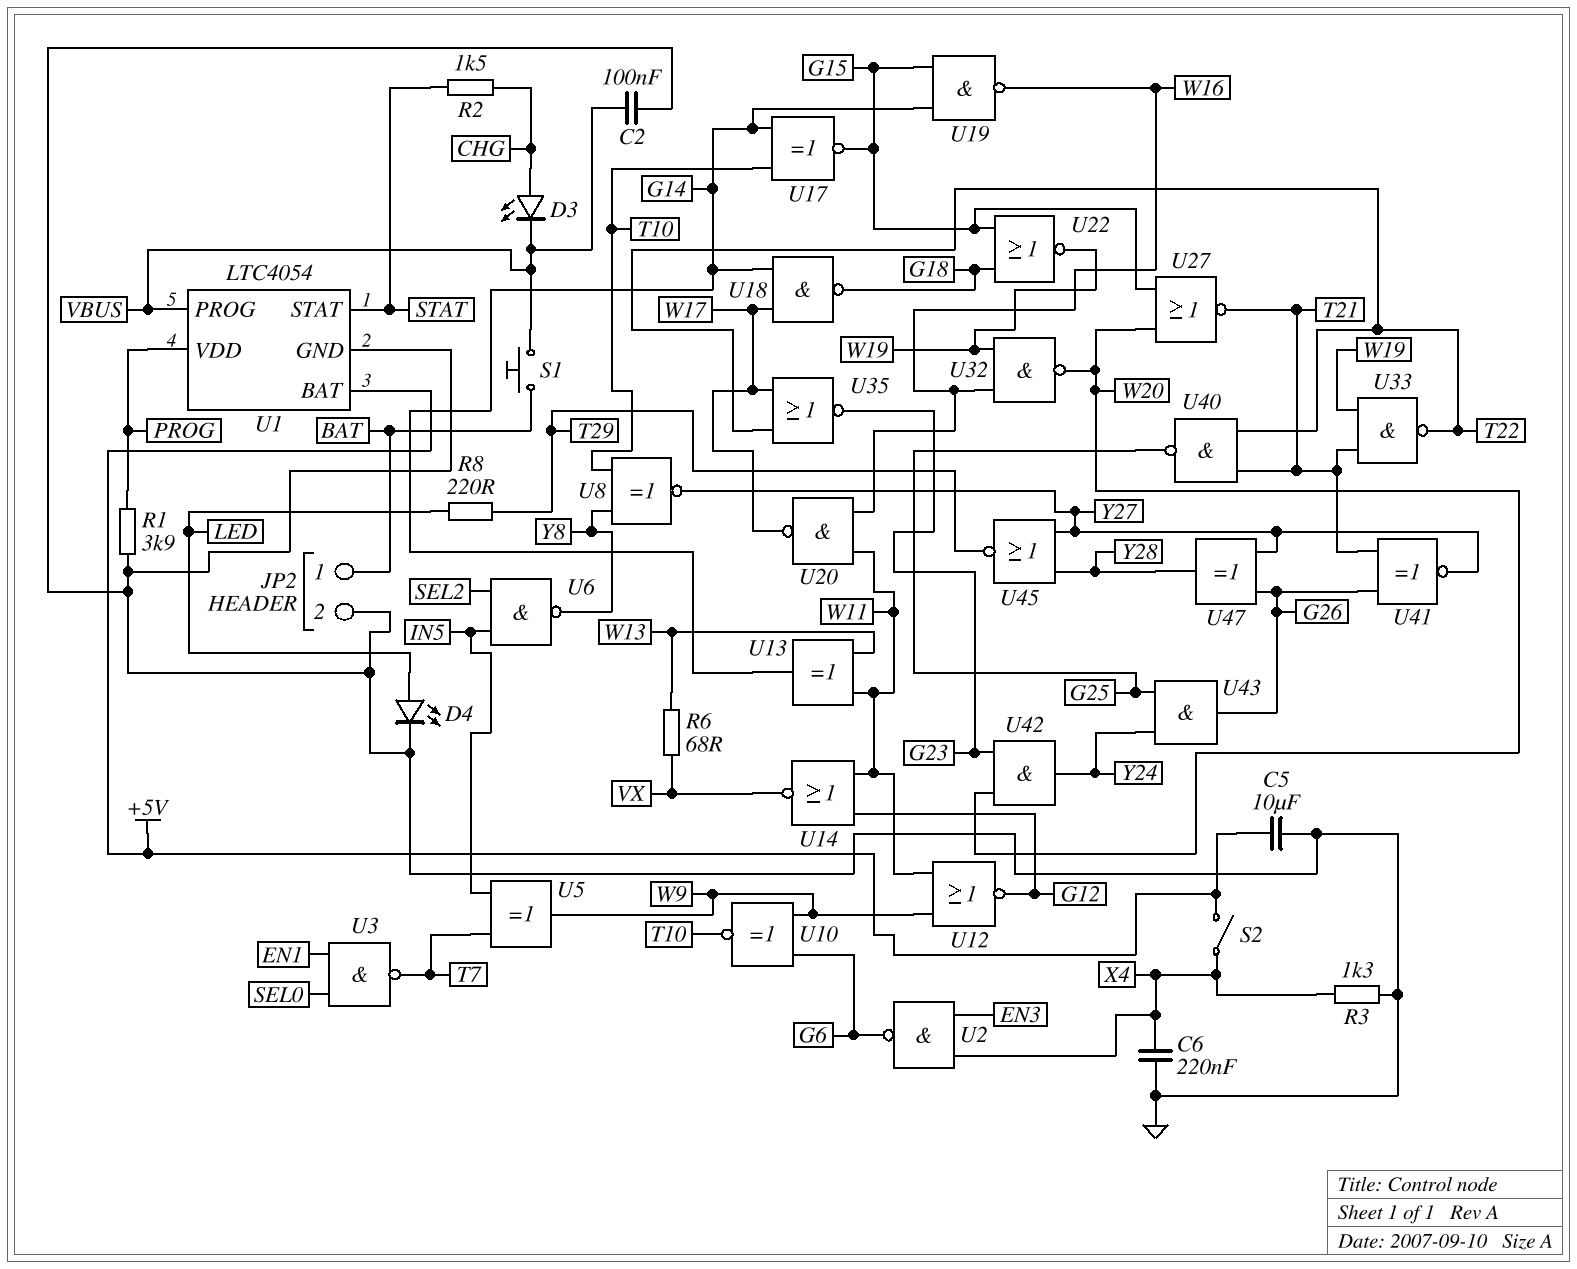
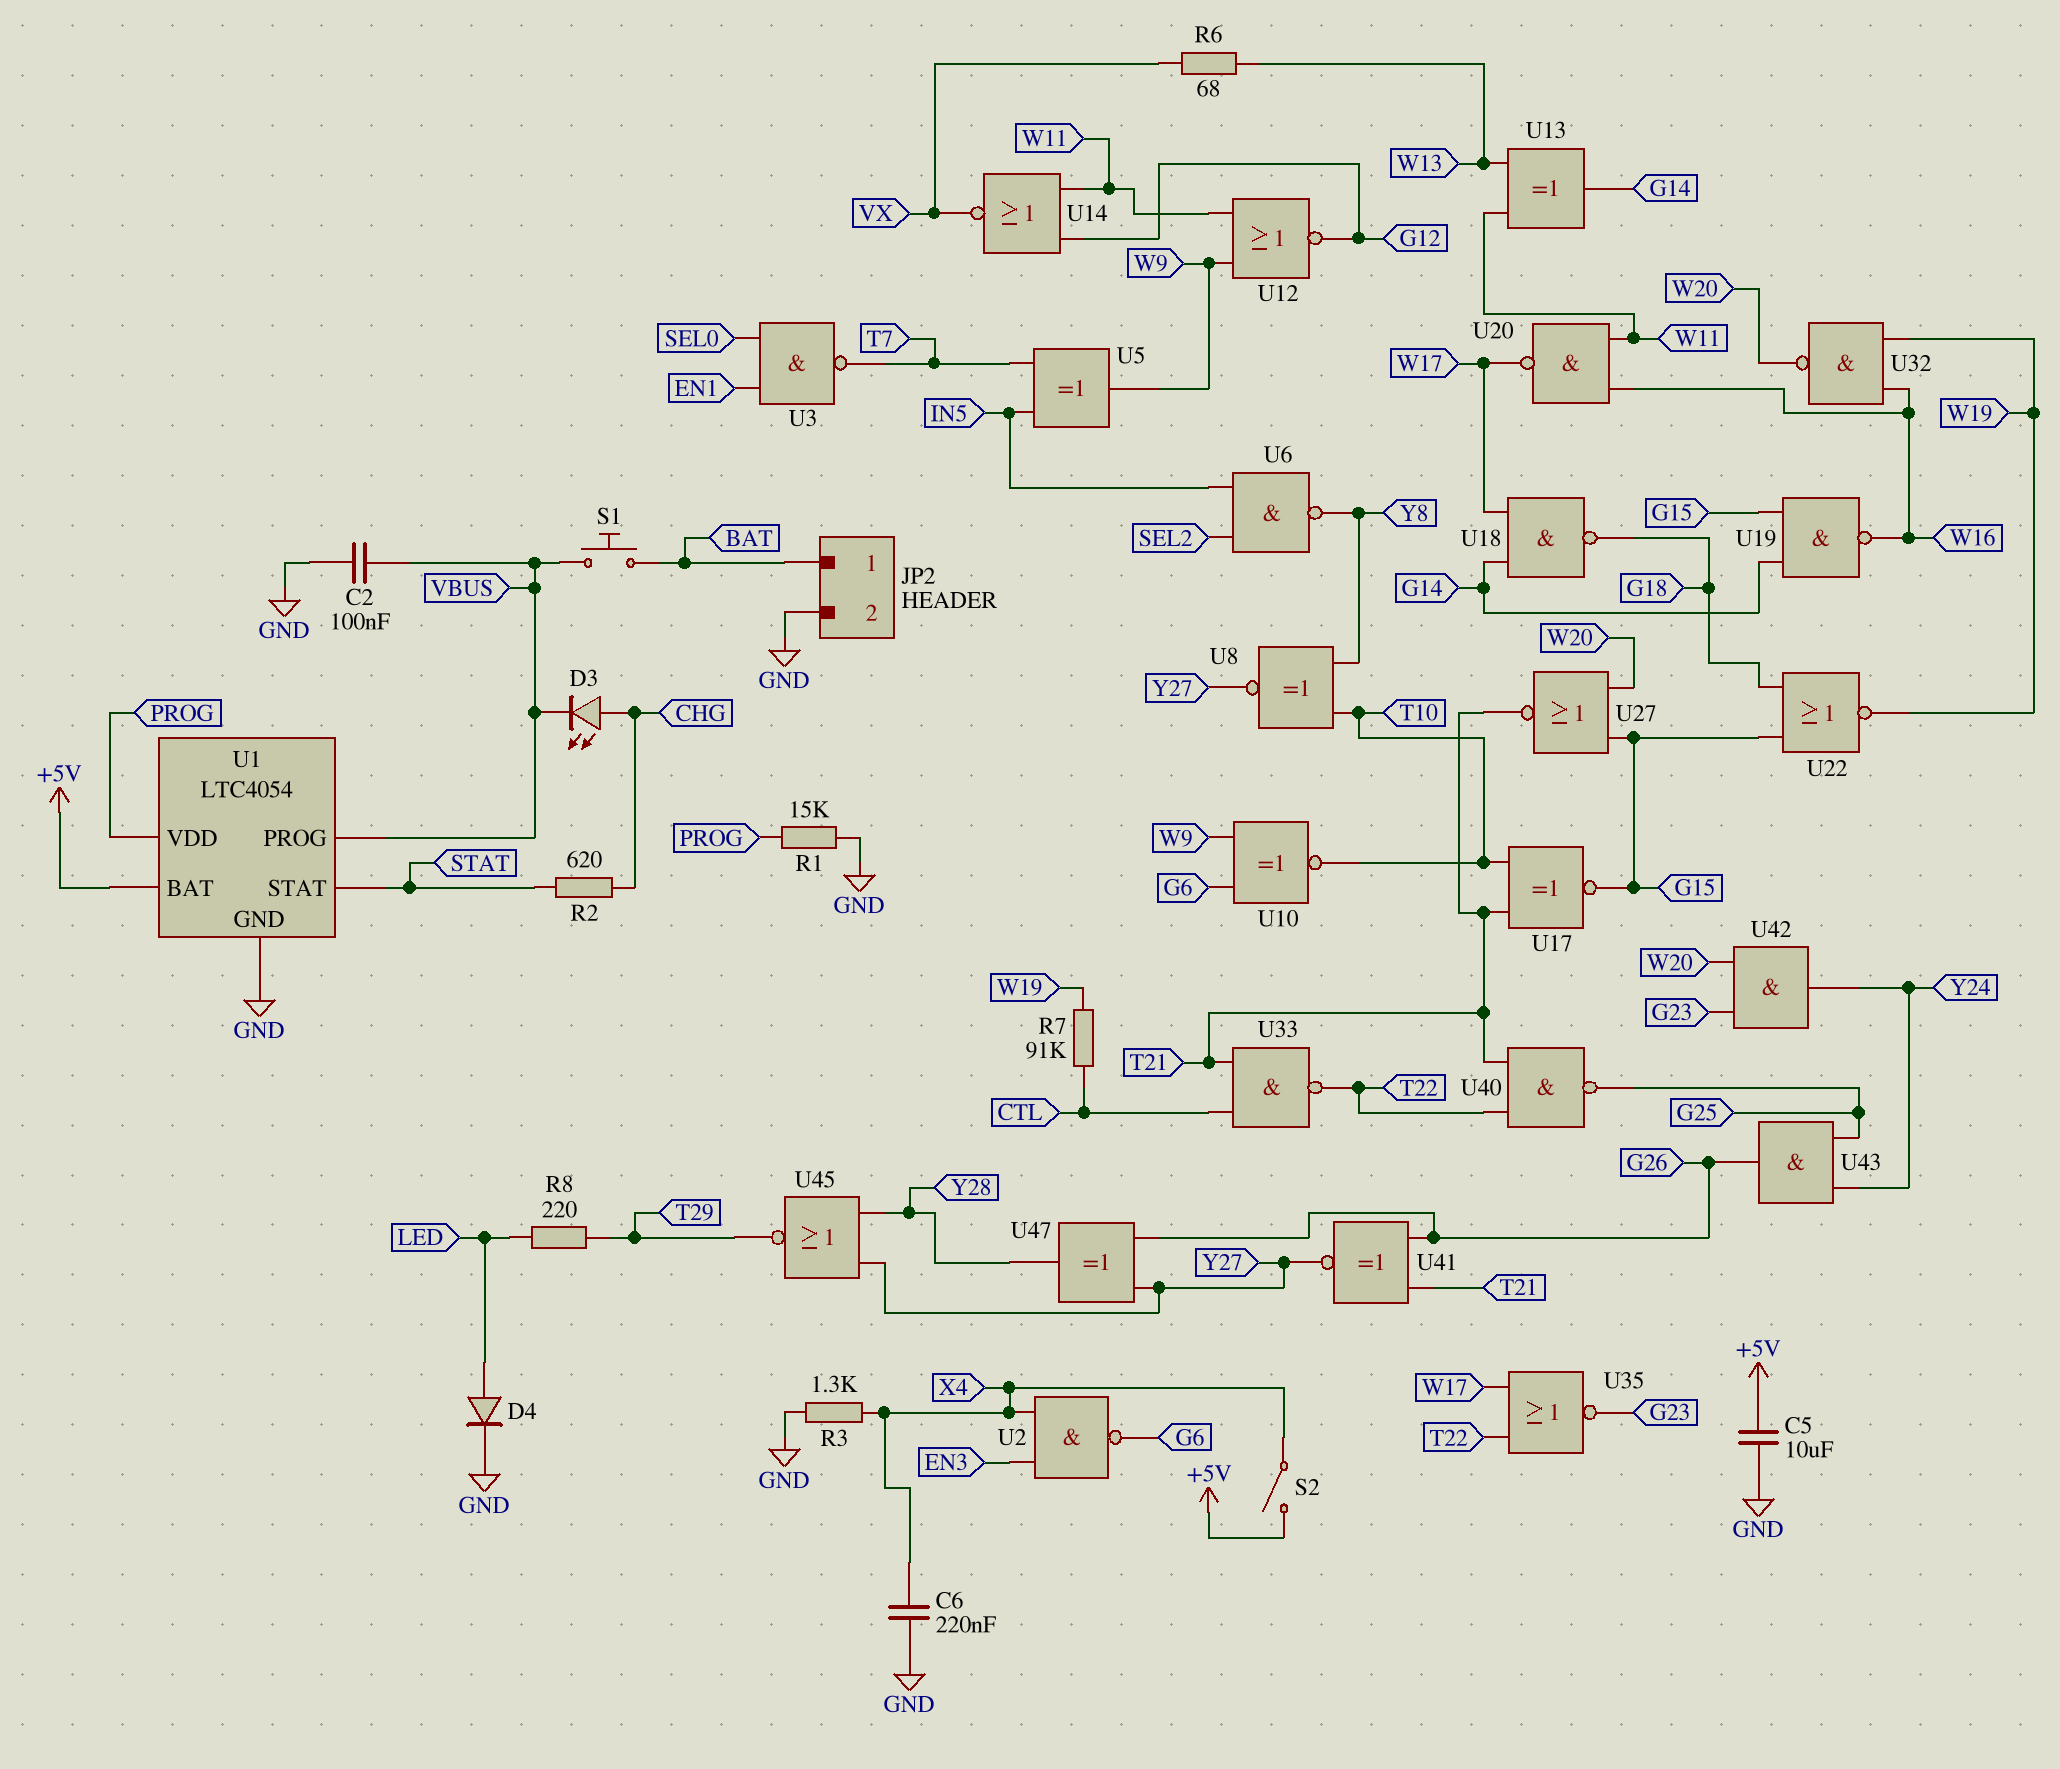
D4: LED (A LED, K GND) -> diode (A LED, K GND)
R1: 3.9k (GND, PROG) -> 15k (GND, PROG)
R2: 1.5k (CHG, STAT) -> 620 (CHG, STAT)
R7: none -> 91k (CTL, W19)
U17: XNOR (in G14, in T10, out G15) -> XNOR (in T10, in T21, out G15)
U33: NAND (in T21, in W19, out T22) -> NAND (in CTL, in T21, out T22)

